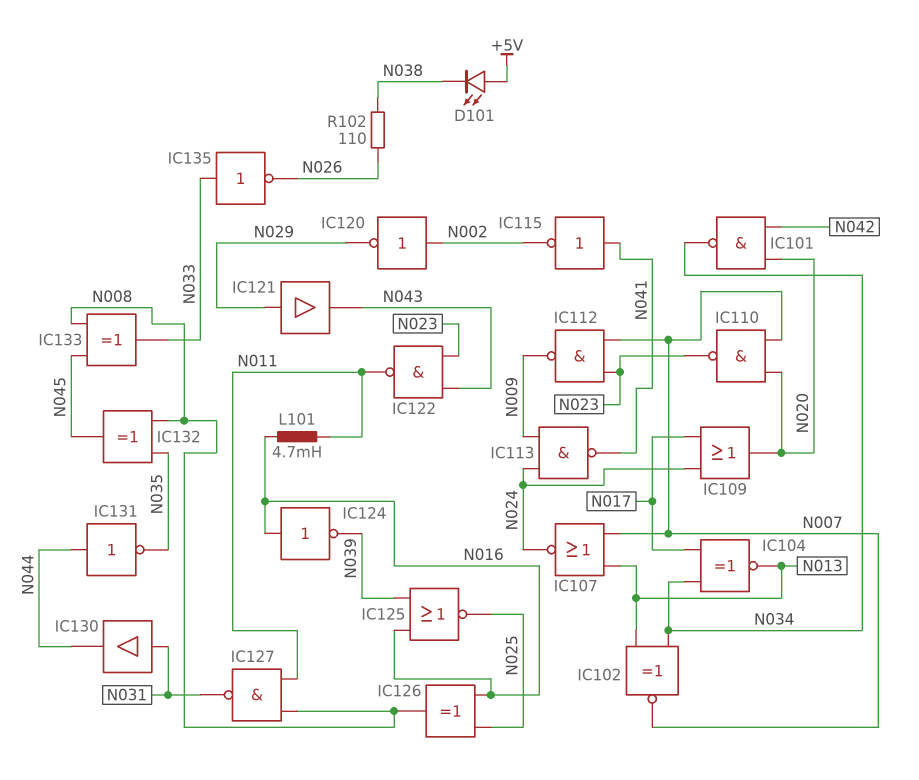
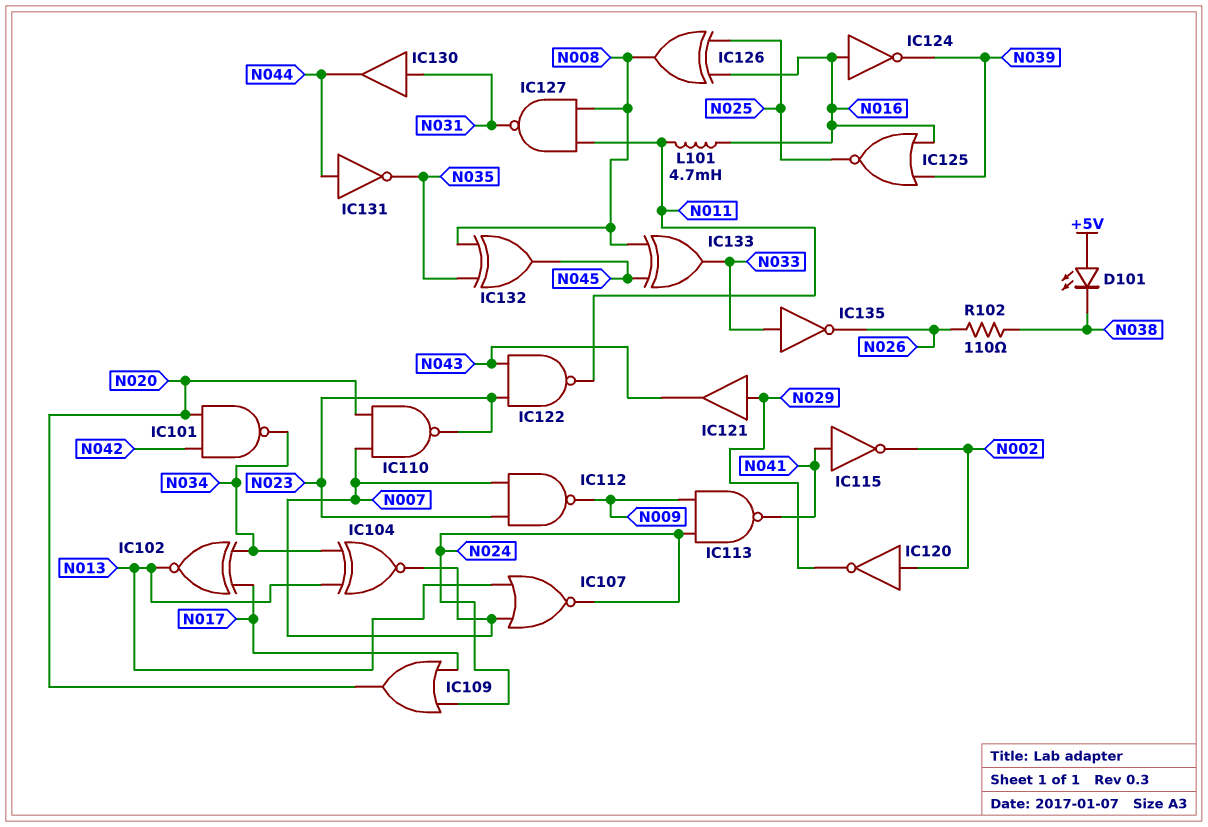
IC102: XNOR (in N013, in N034, out N007) -> XNOR (in N017, in N034, out N013)
IC104: XNOR (in N017, in N034, out N013) -> XNOR (in N013, in N034, out N007)

